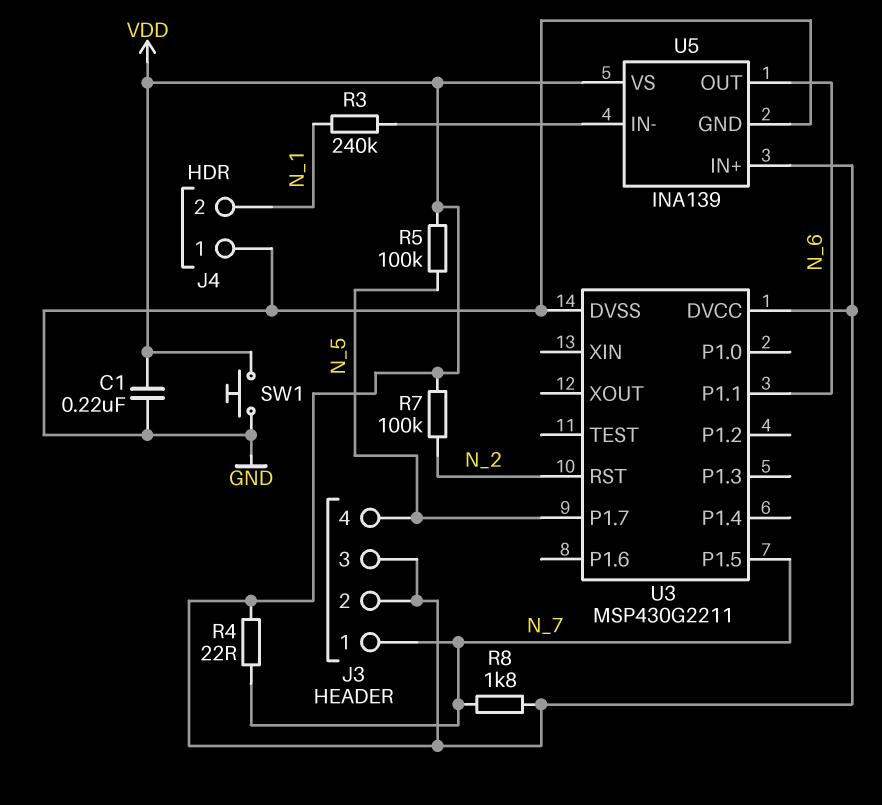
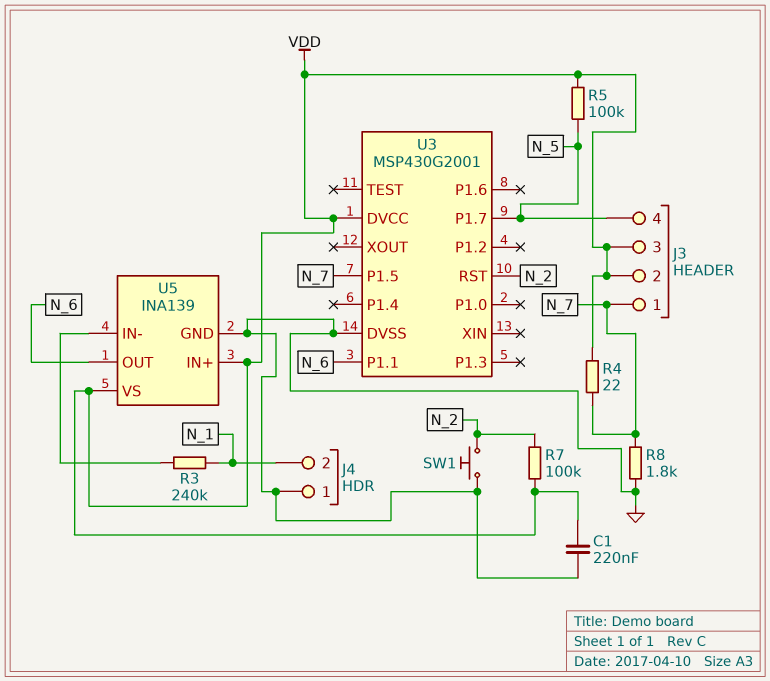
R8: 1.8k (N_7, VDD) -> 1.8k (GND, N_7)
SW1: button (GND, VDD) -> button (GND, N_2)
U3: MSP430G2211 -> MSP430G2001

